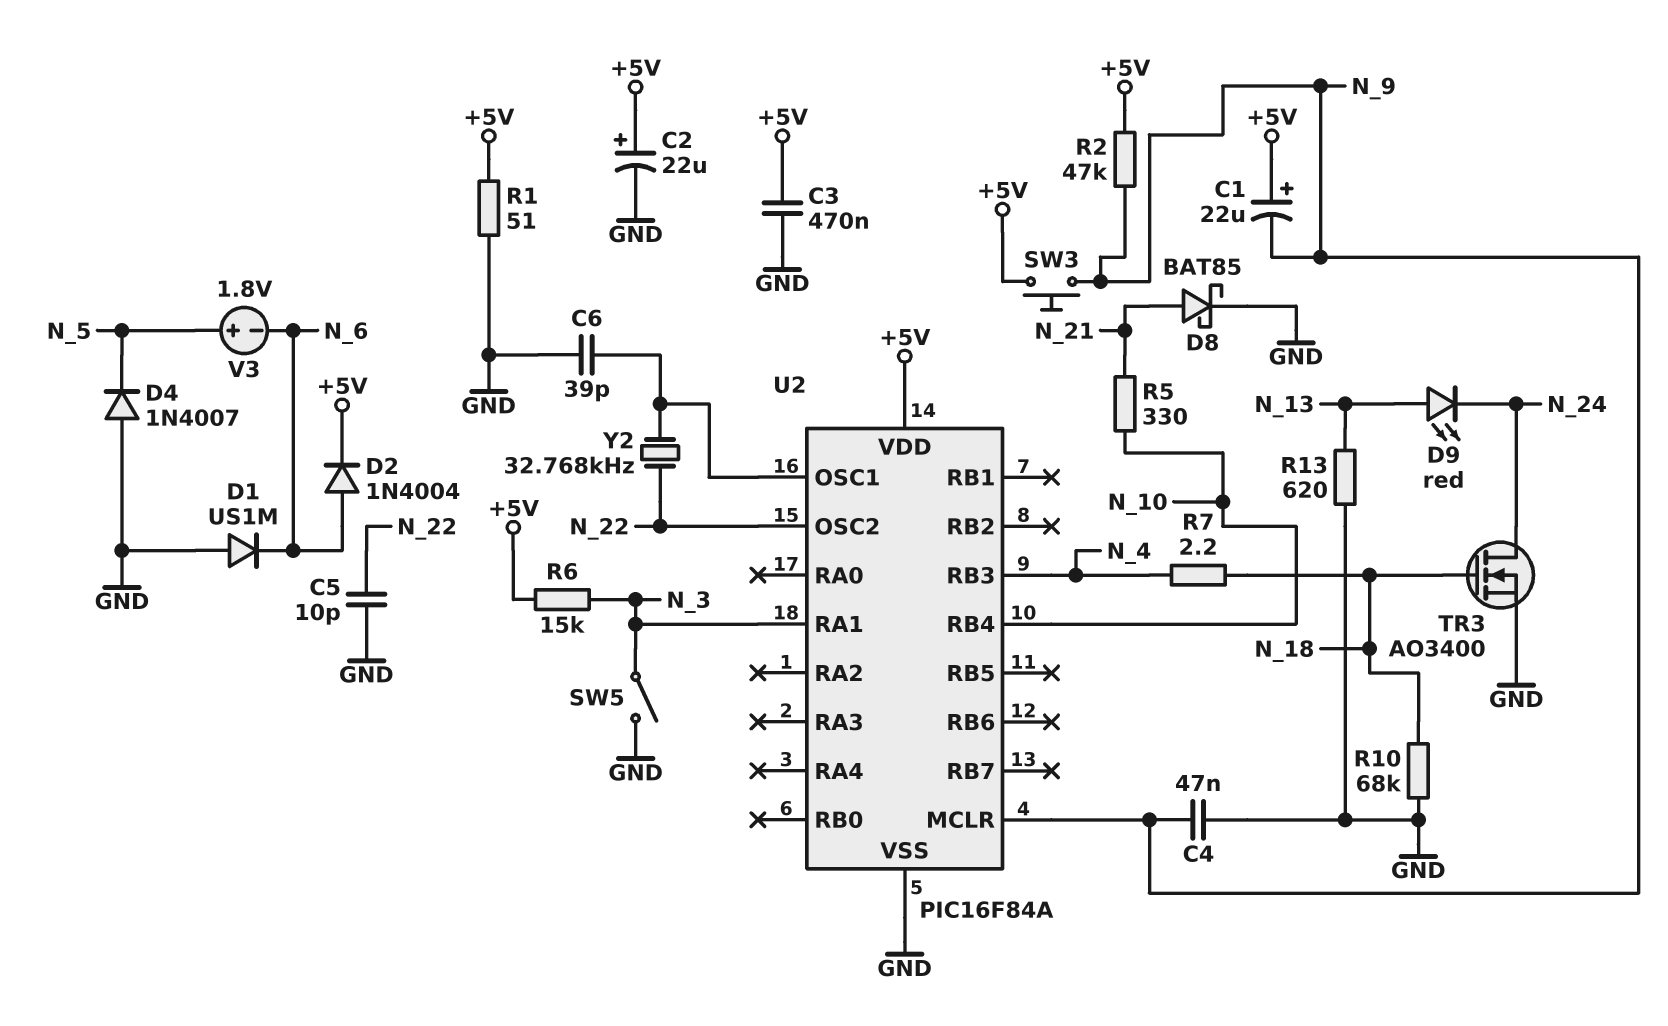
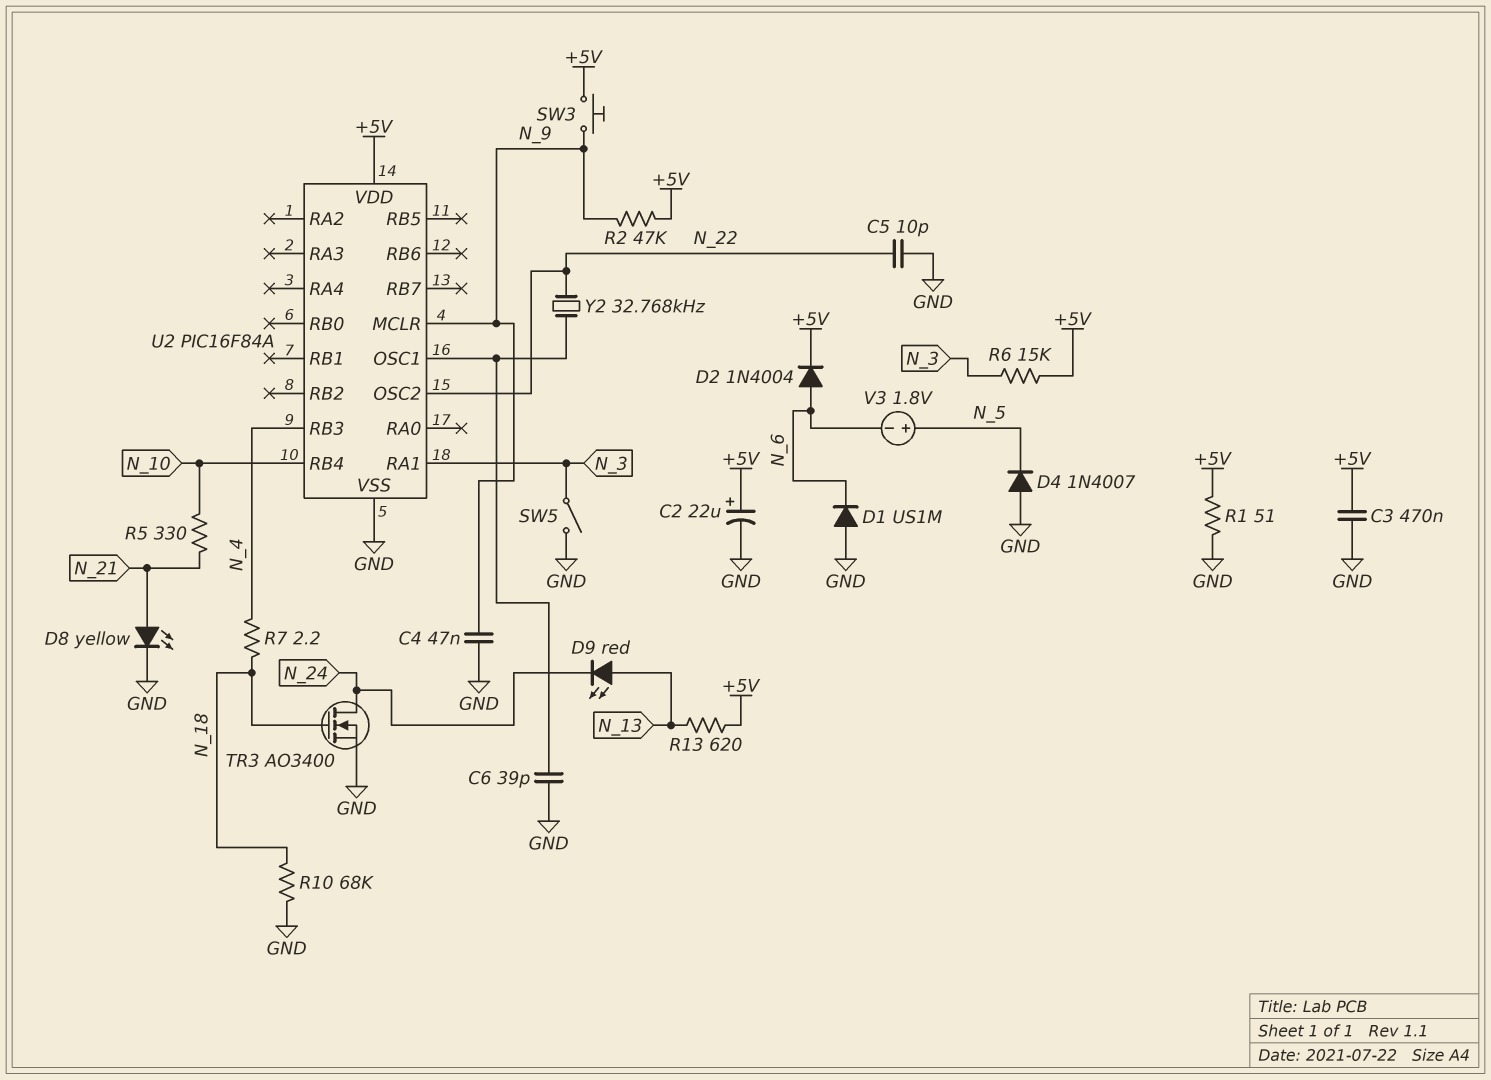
C1: 22uF (plus +5V, minus N_9) -> none
D8: schottky BAT85 (A N_21, K GND) -> LED yellow (A N_21, K GND)
R13: 620 (GND, N_13) -> 620 (+5V, N_13)

